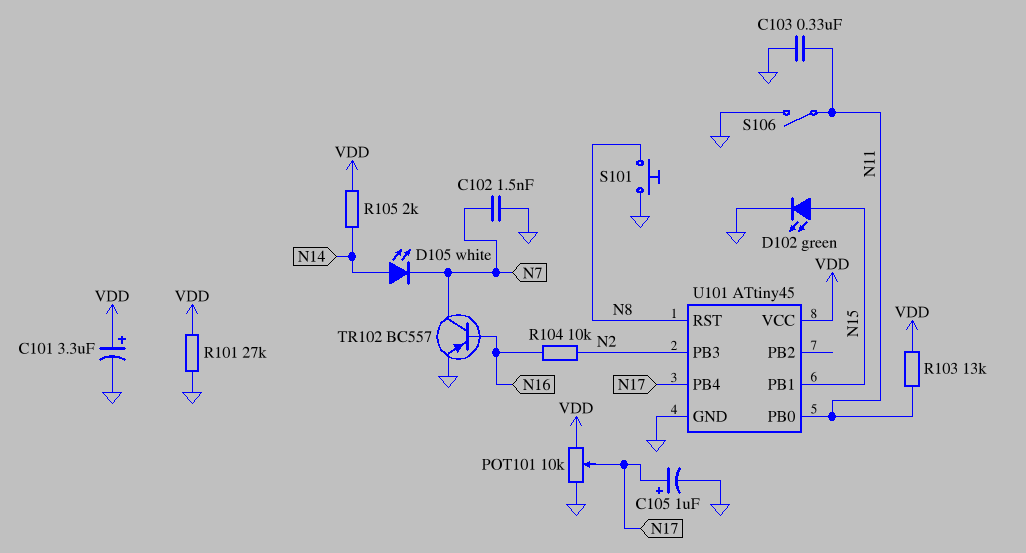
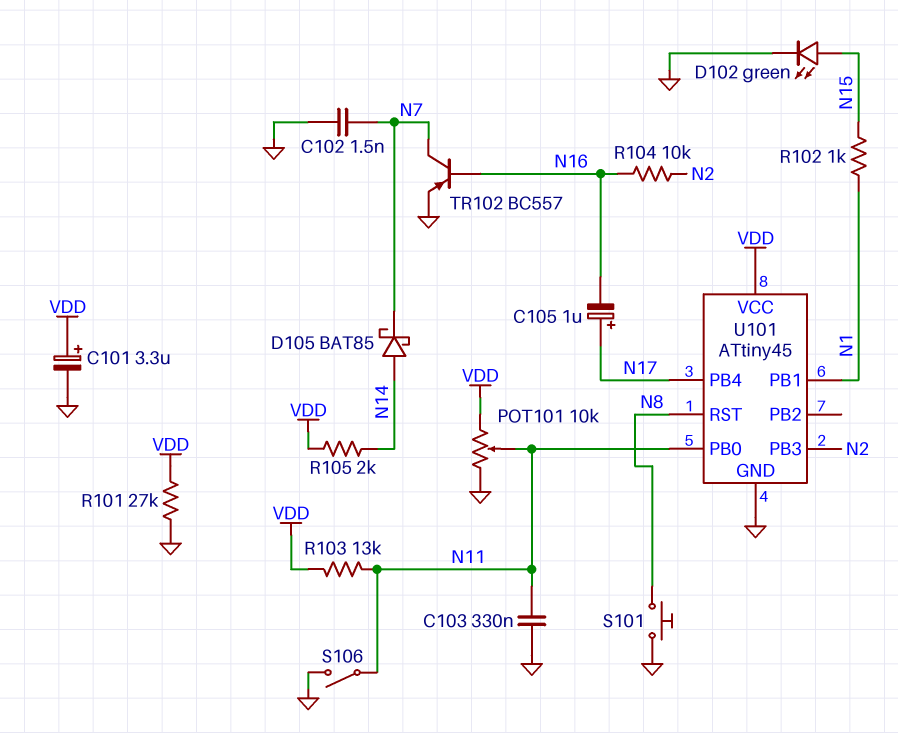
C105: 1uF (plus N17, minus GND) -> 1uF (plus N17, minus N16)
D105: LED white (A N14, K N7) -> schottky BAT85 (A N14, K N7)
POT101: 10k (GND, VDD, wiper N17) -> 10k (GND, VDD, wiper N11)
R102: none -> 1k (N1, N15)
U101 pin PB1: N15 -> N1

